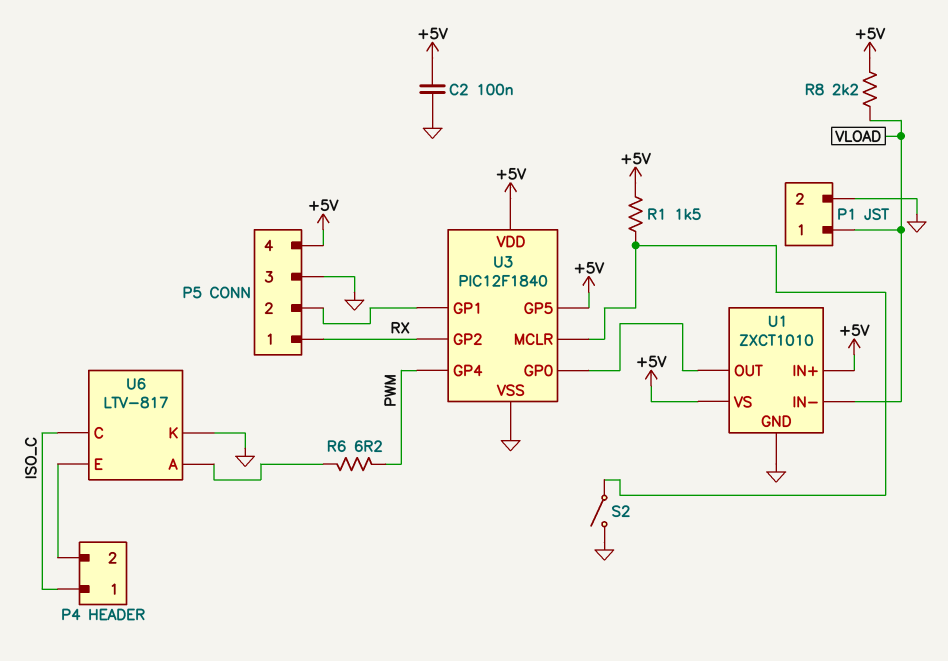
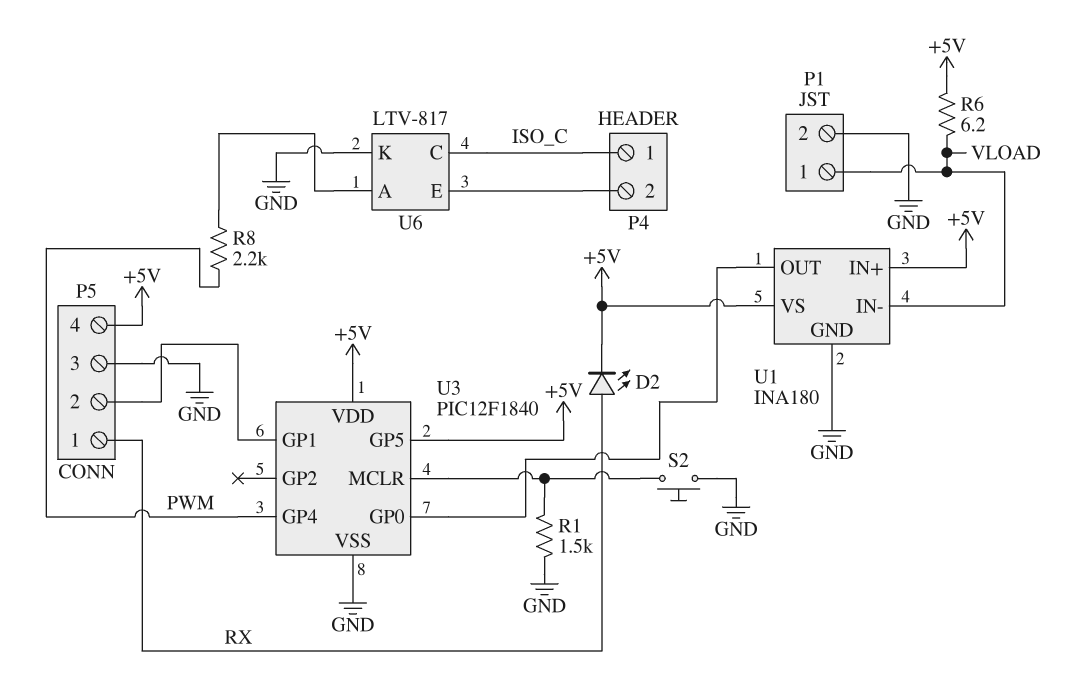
C2: 100nF (+5V, GND) -> none
D2: none -> LED (A RX, K +5V)
R1: 1.5k (+5V, U3/MCLR) -> 1.5k (GND, U3/MCLR)
R6: 6.2 (PWM, U6/A) -> 6.2 (+5V, VLOAD)
R8: 2.2k (+5V, VLOAD) -> 2.2k (PWM, U6/A)
S2: switch (GND, U3/MCLR) -> button (GND, U3/MCLR)
U1: ZXCT1010 -> INA180
U3 pin GP2: RX -> none

